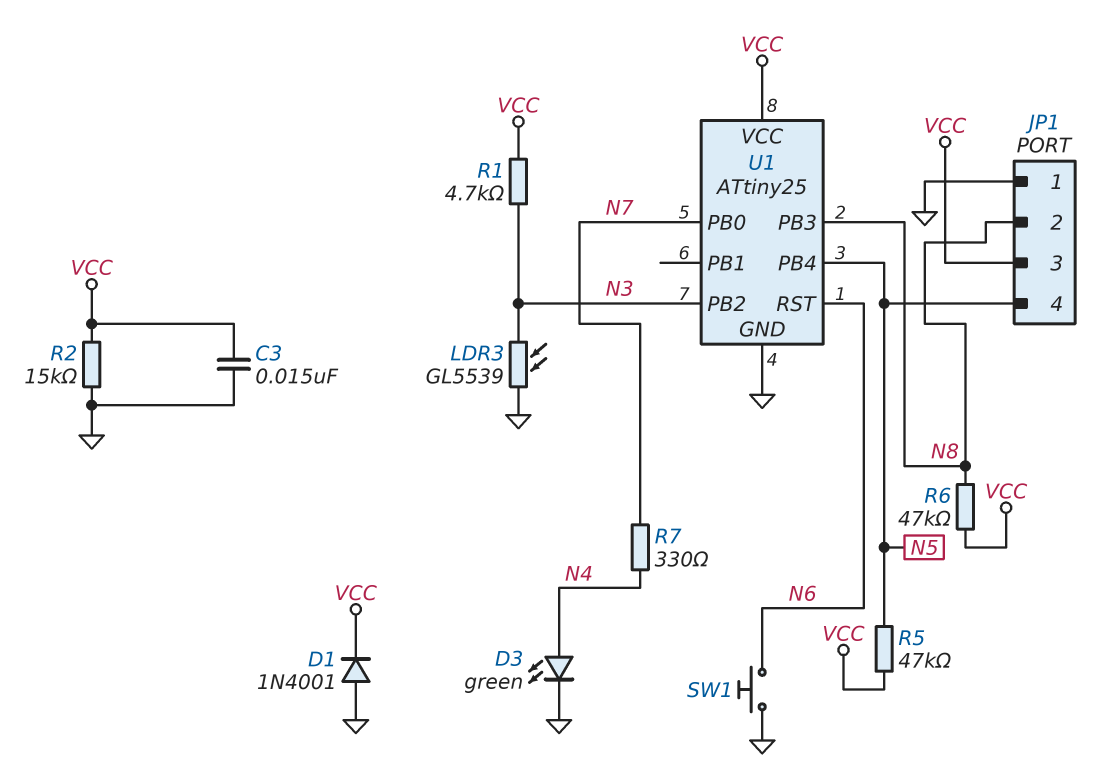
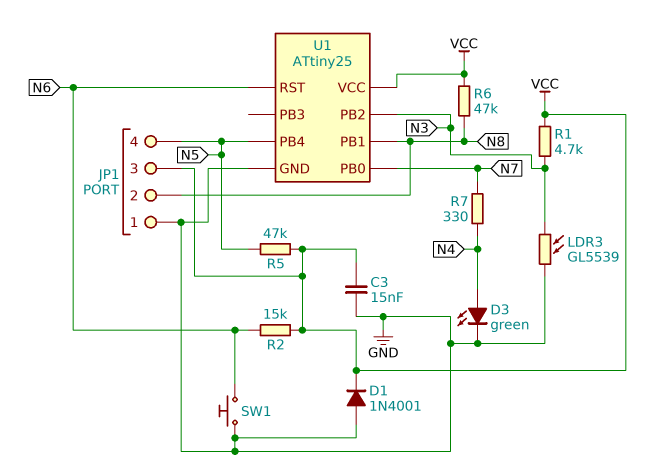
R2: 15k (GND, VCC) -> 15k (N6, VCC)
U1 pin PB1: none -> N8
U1 pin PB3: N8 -> none

